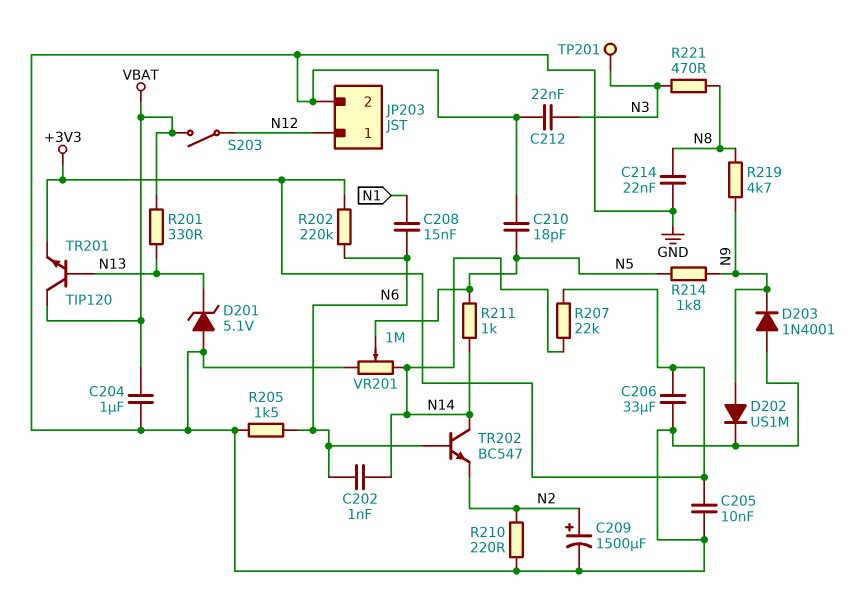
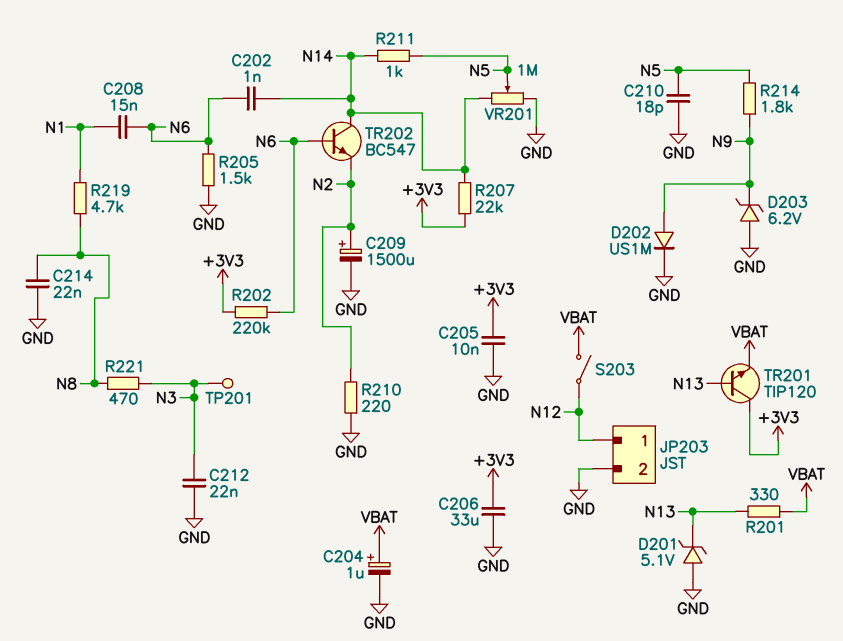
C204: 1uF (GND, VBAT) -> 1uF (plus VBAT, minus GND)
D203: diode 1N4001 (A GND, K N9) -> zener 6.2V (A GND, K N9)
R219: 4.7k (N8, N9) -> 4.7k (N1, N8)
TR201: NPN TIP120 (B N13, C VBAT, E +3V3) -> NPN TIP120 (B N13, C +3V3, E VBAT)

